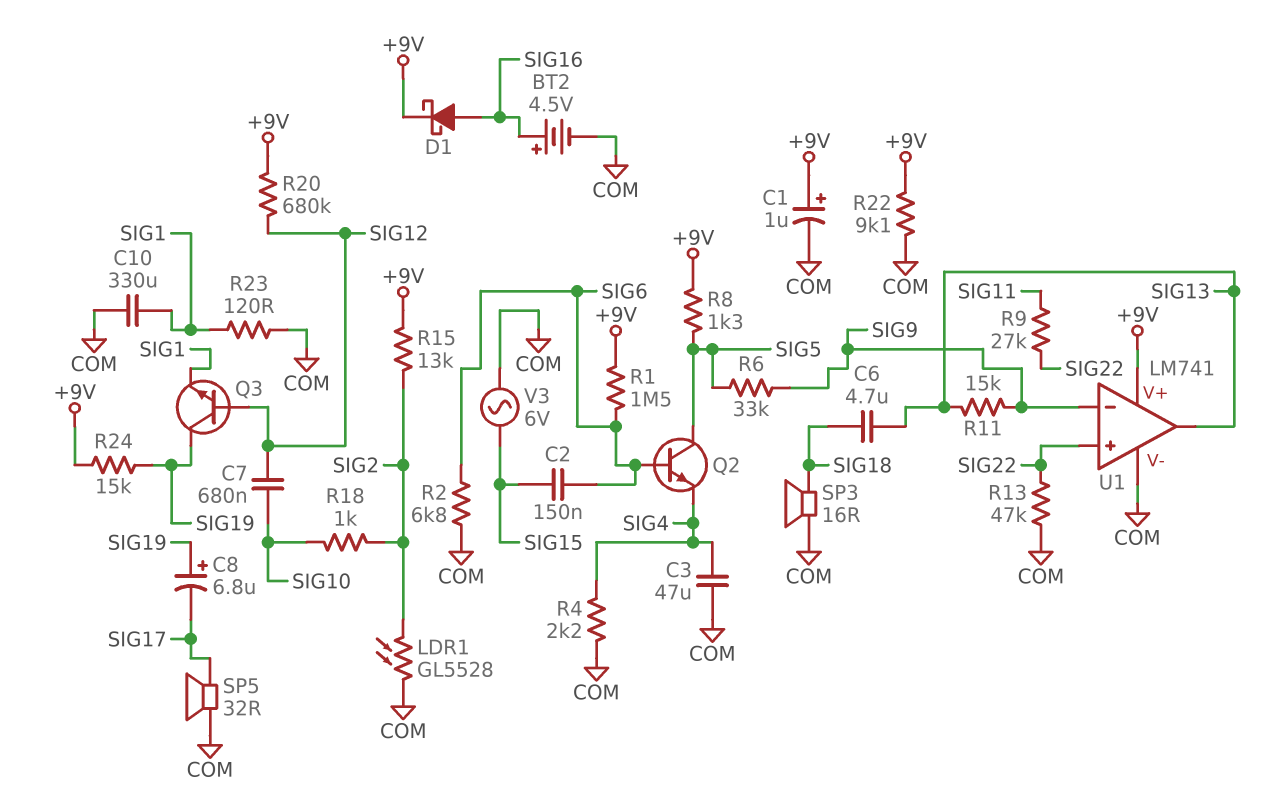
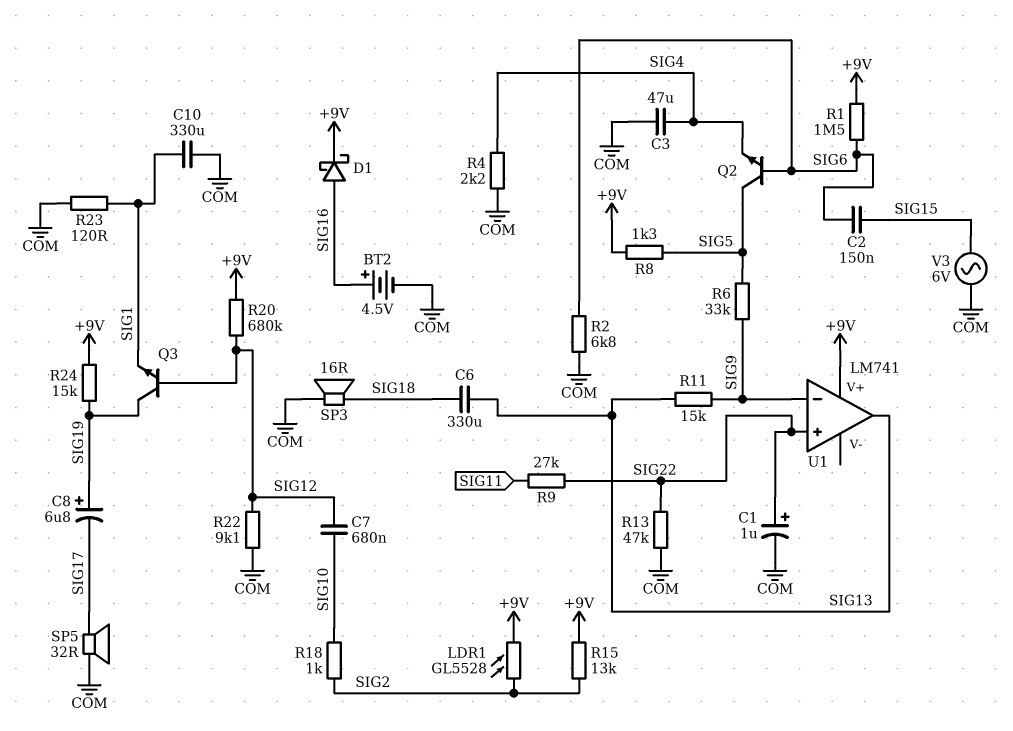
C1: 1uF (plus +9V, minus COM) -> 1uF (plus SIG22, minus COM)
C6: 4.7uF (SIG13, SIG18) -> 330uF (SIG13, SIG18)
LDR1: GL5528 (COM, SIG2) -> GL5528 (+9V, SIG2)
R22: 9.1k (+9V, COM) -> 9.1k (COM, SIG12)
U1 pin V-: COM -> none

